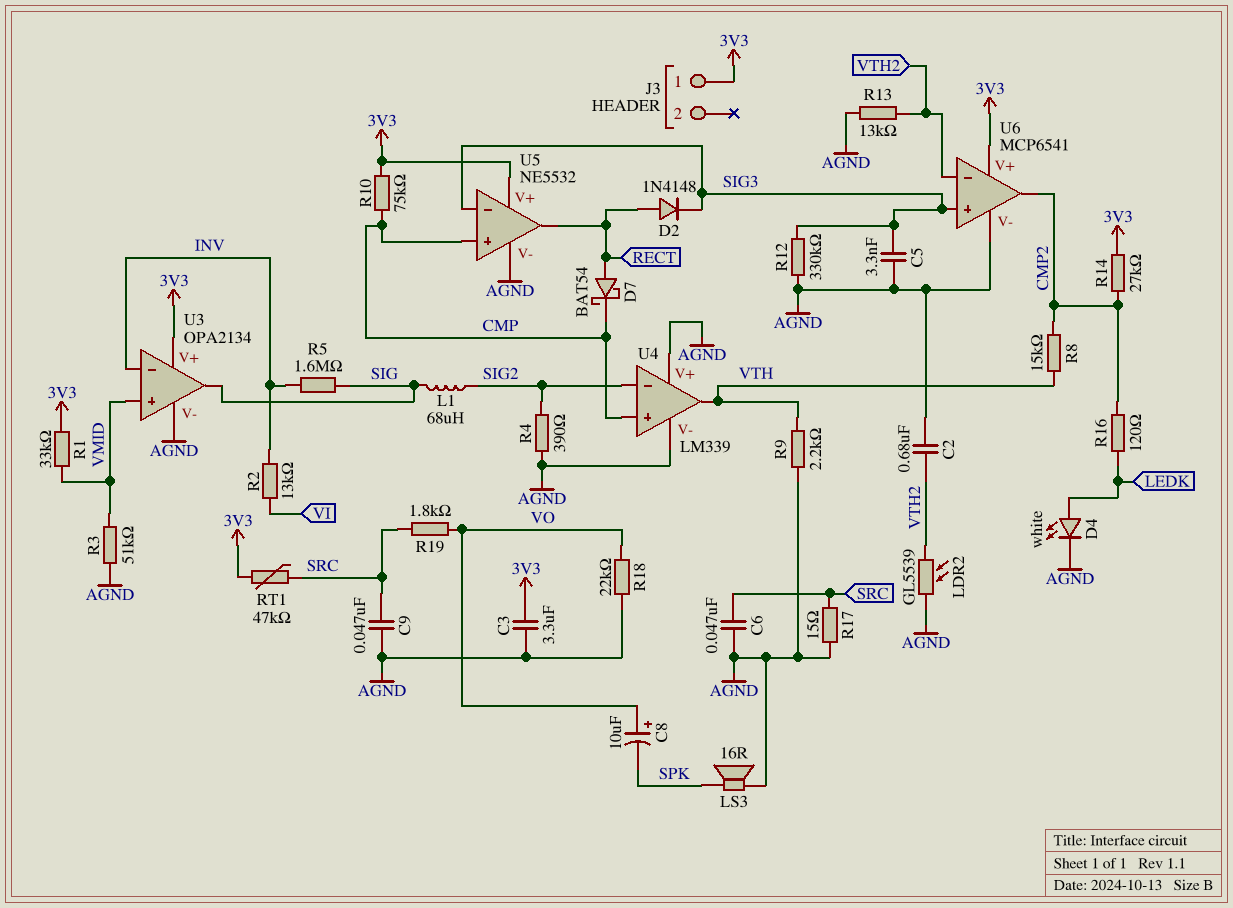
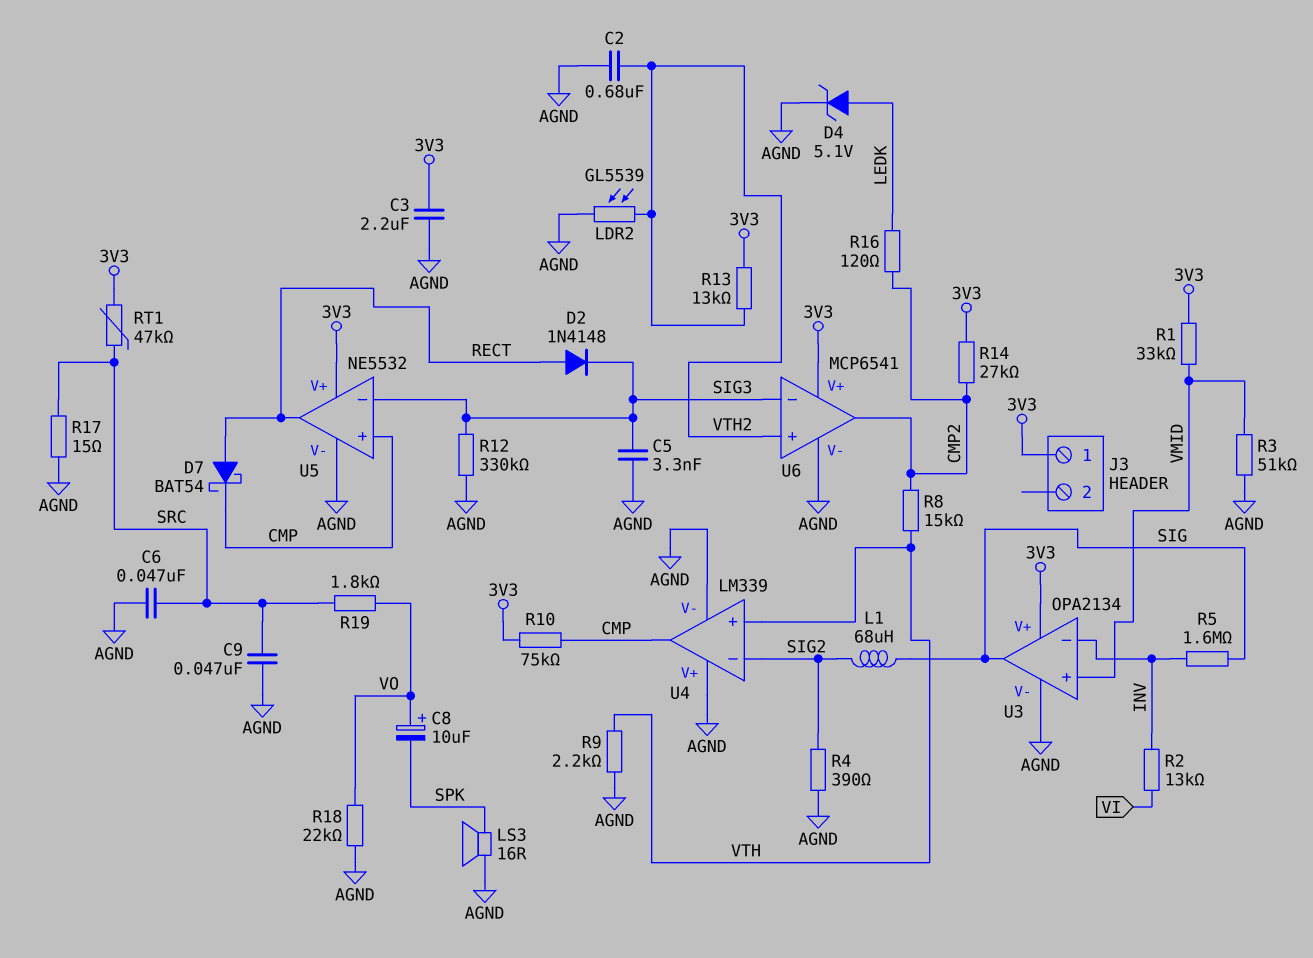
C3: 3.3uF (3V3, AGND) -> 2.2uF (3V3, AGND)
D4: LED white (A LEDK, K AGND) -> zener 5.1V (A LEDK, K AGND)
R13: 13k (AGND, VTH2) -> 13k (3V3, VTH2)
U4 pin in+: CMP -> VTH
U4 pin out: VTH -> CMP
U6 pin in+: SIG3 -> VTH2
U6 pin in-: VTH2 -> SIG3

